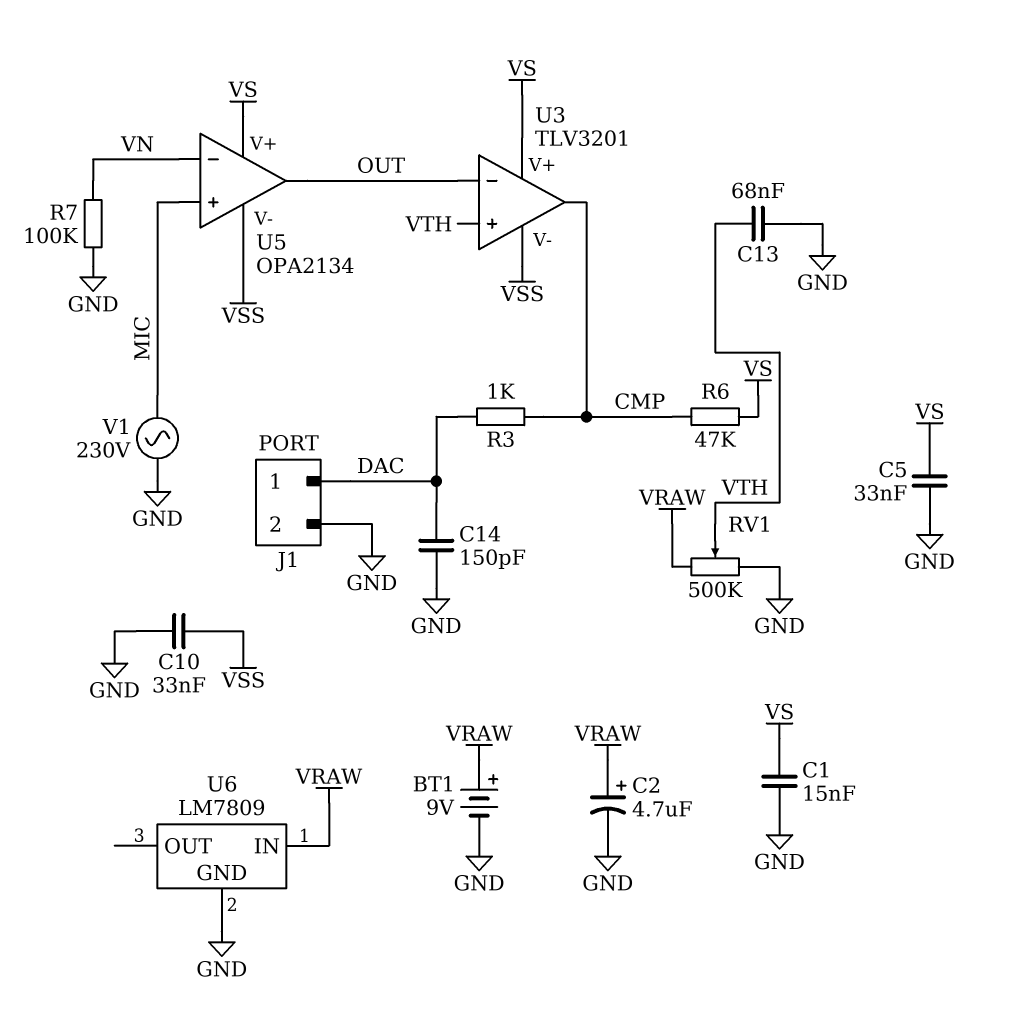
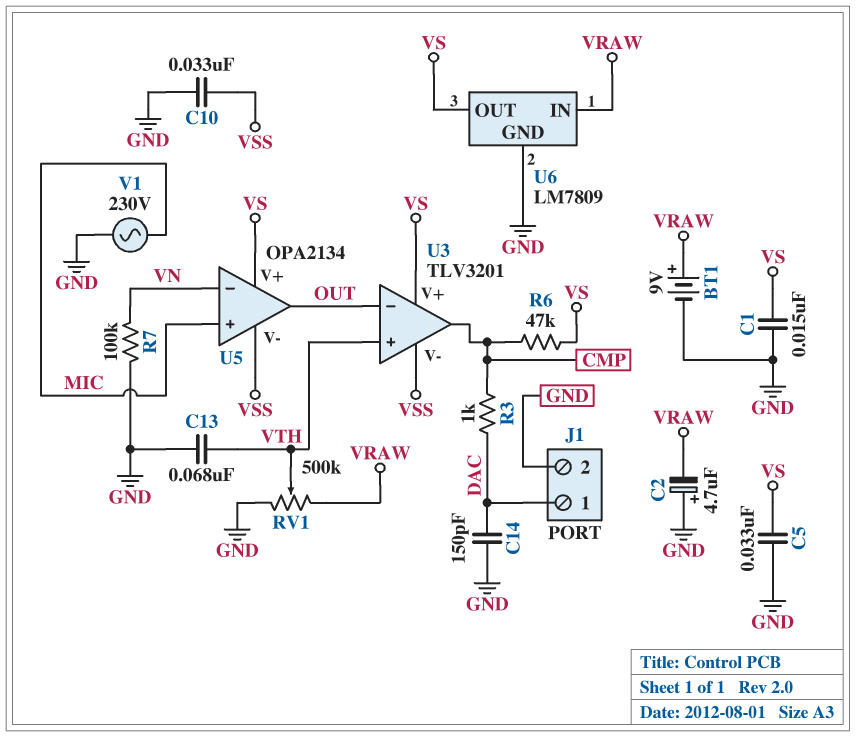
C2: 4.7uF (plus VRAW, minus GND) -> 4.7uF (plus GND, minus VRAW)
U6 pin OUT: none -> VS

